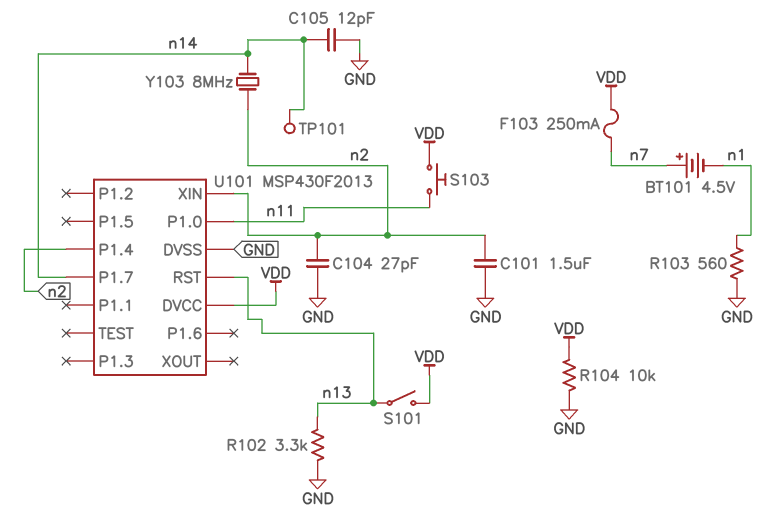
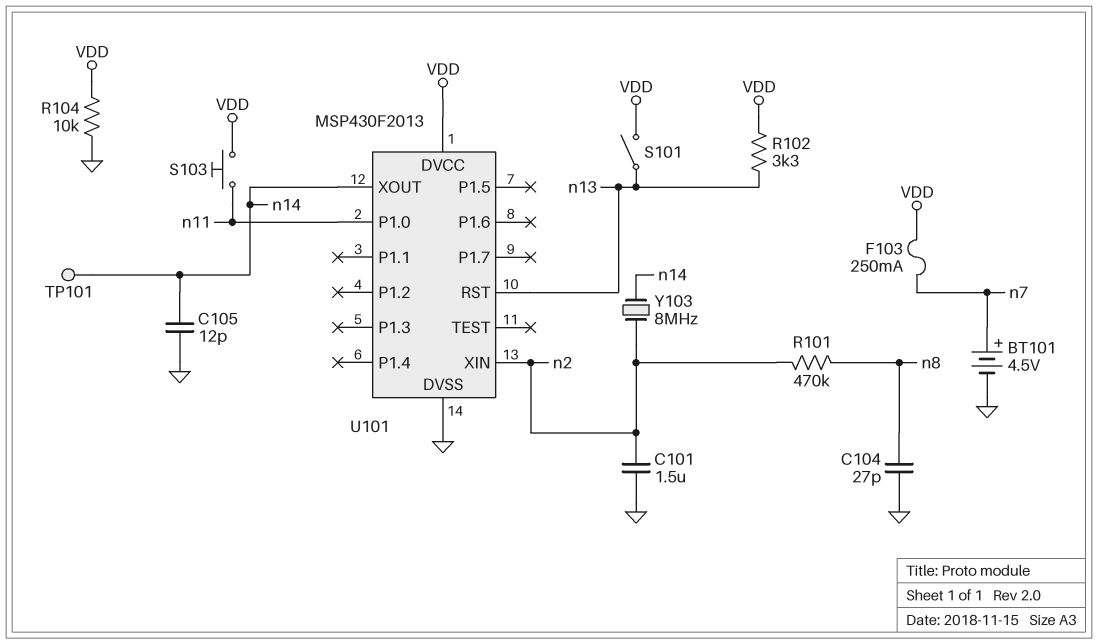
BT101: 4.5V (plus n7, minus n1) -> 4.5V (plus n7, minus GND)
C104: 27pF (GND, n2) -> 27pF (GND, n8)
R101: none -> 470k (n2, n8)
R102: 3.3k (GND, n13) -> 3.3k (VDD, n13)
R103: 560 (GND, n1) -> none
U101 pin P1.4: n2 -> none
U101 pin P1.7: n14 -> none
U101 pin XOUT: none -> n14

